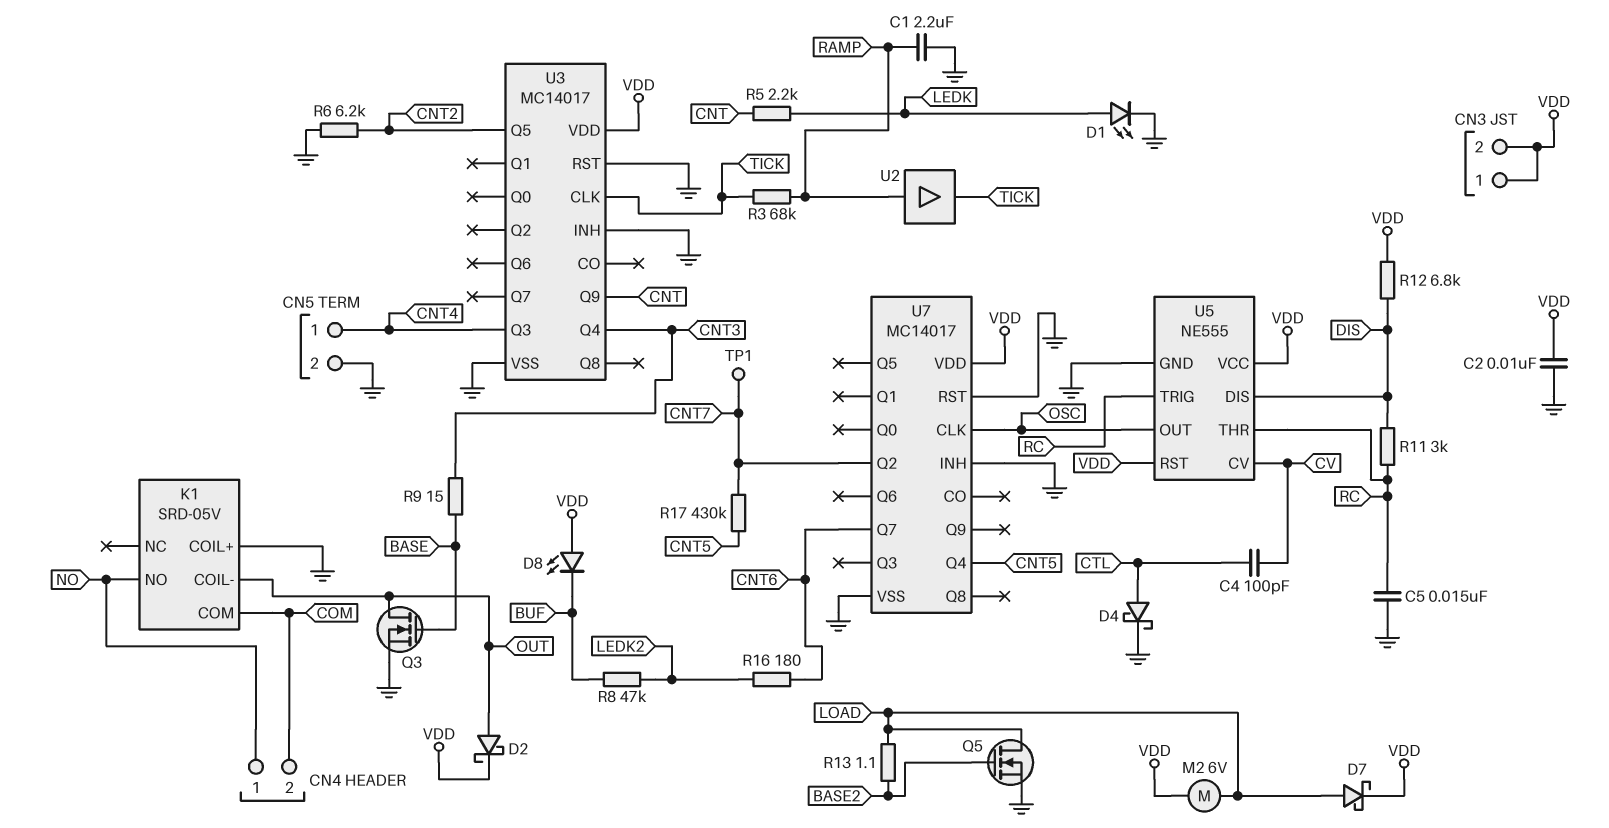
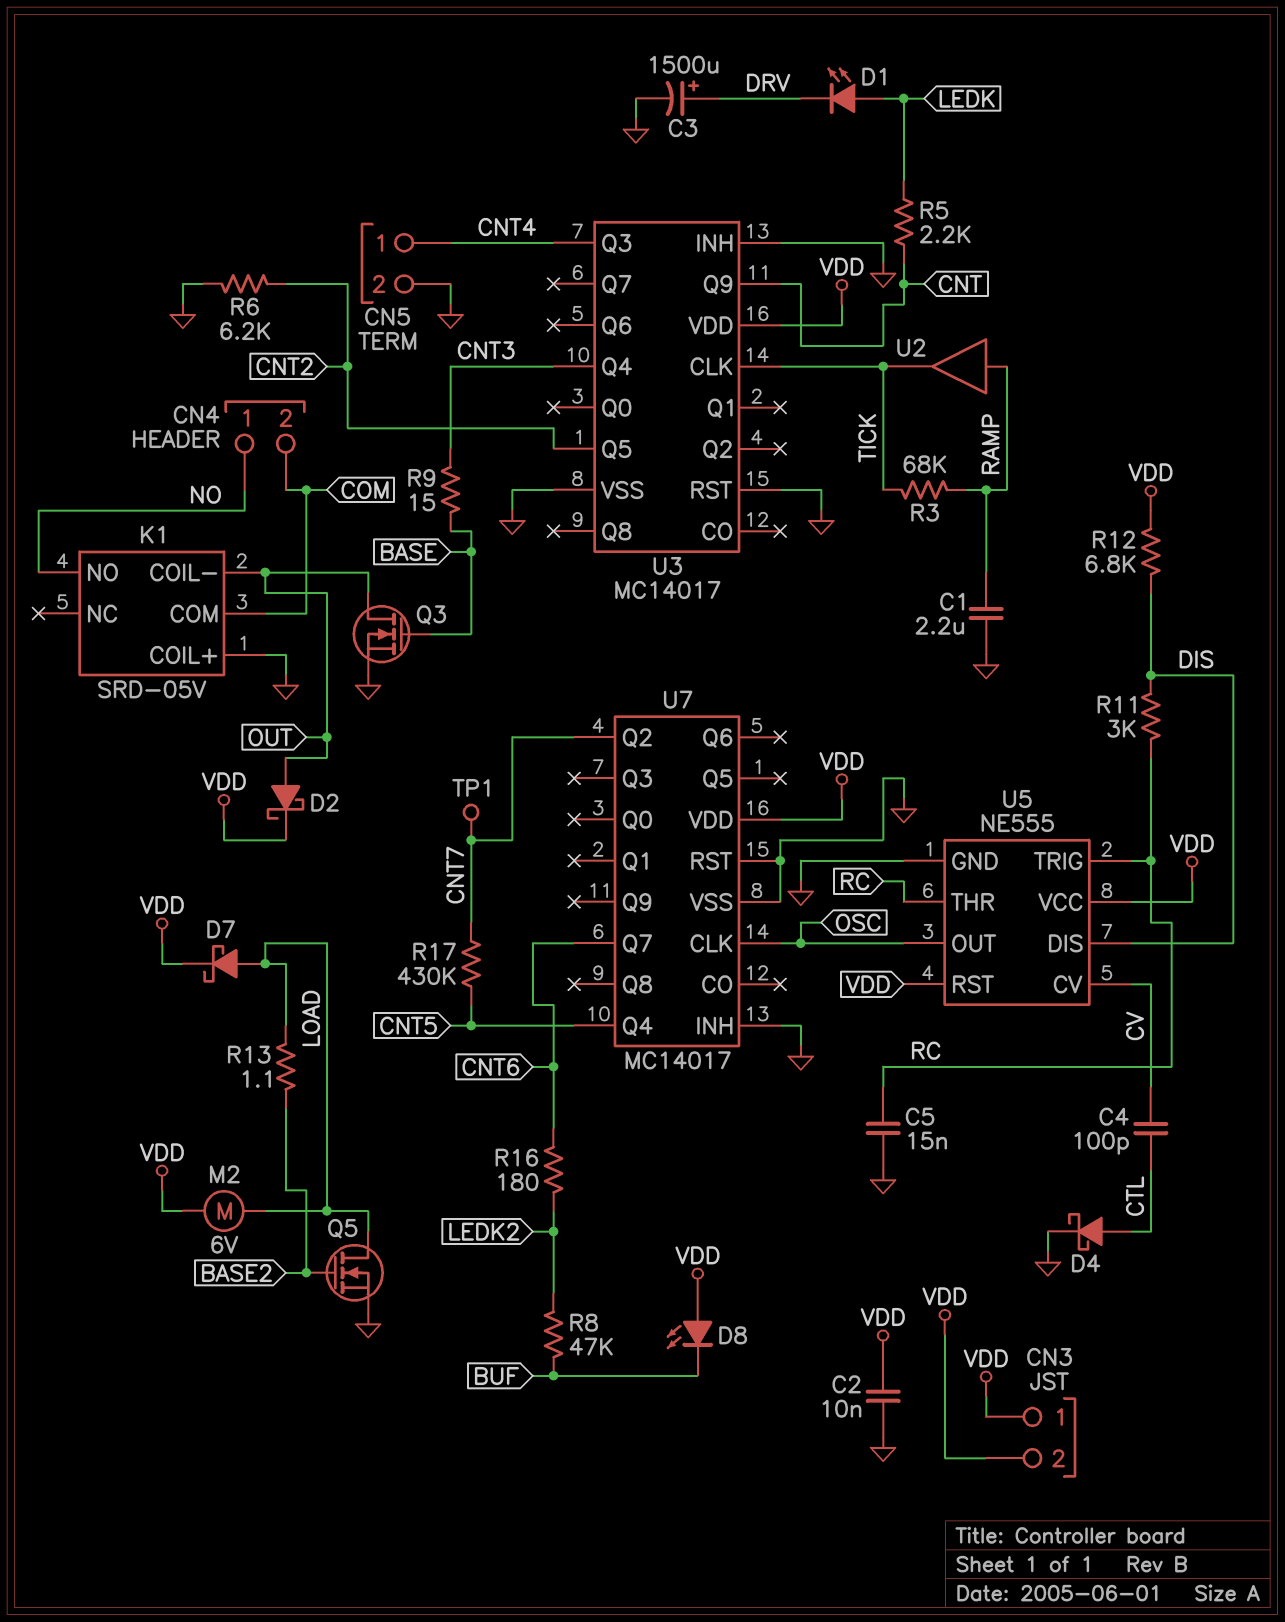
C3: none -> 1500uF (plus DRV, minus GND)
D1: LED (A LEDK, K GND) -> LED (A LEDK, K DRV)

